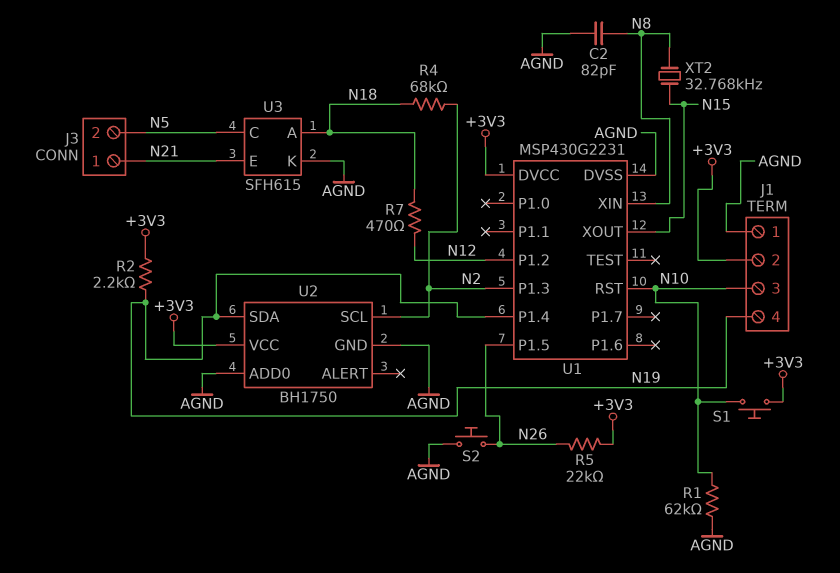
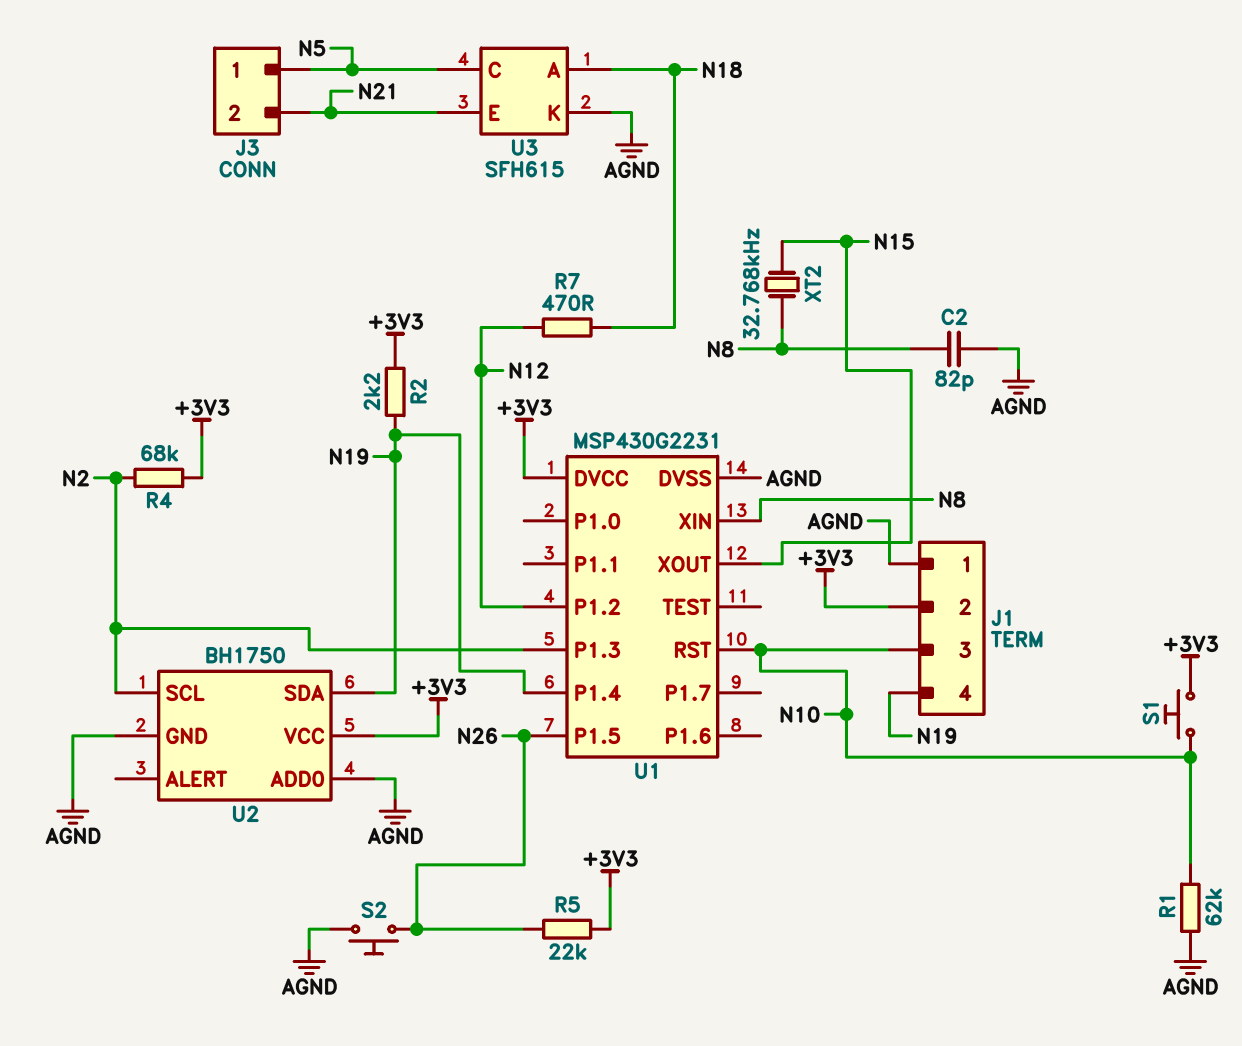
J3 pin 1: N21 -> N5
J3 pin 2: N5 -> N21
R4: 68k (N2, N18) -> 68k (+3V3, N2)

